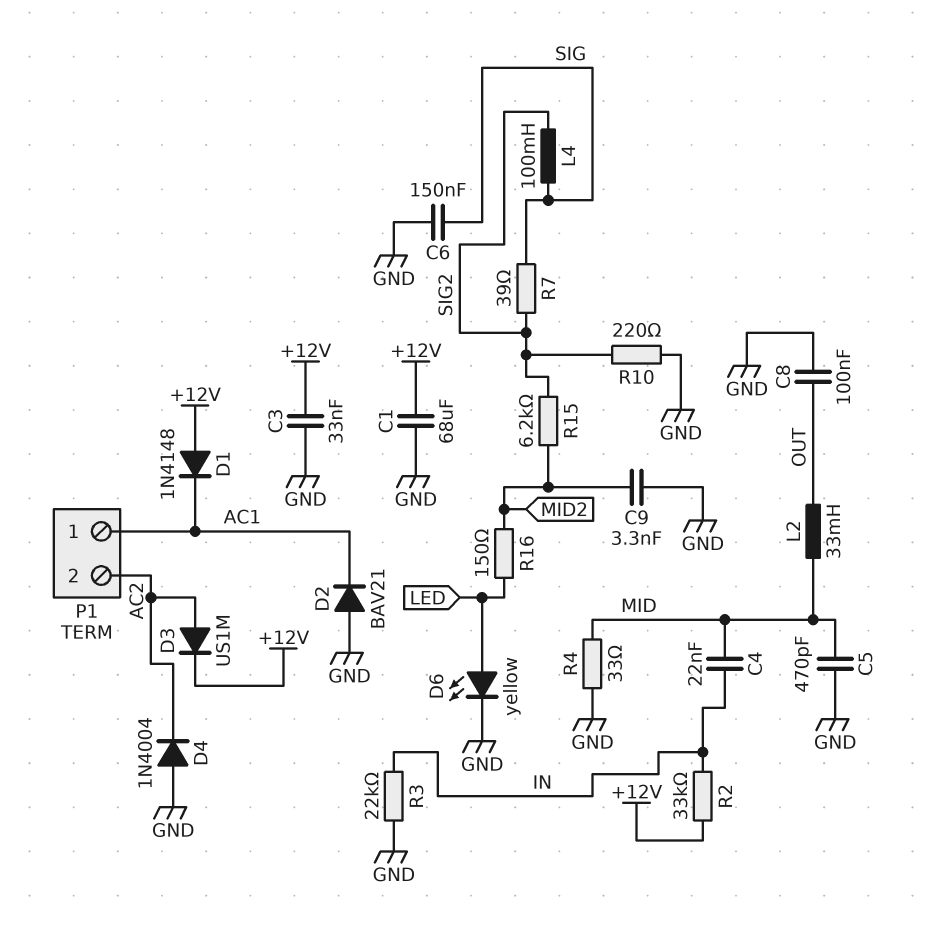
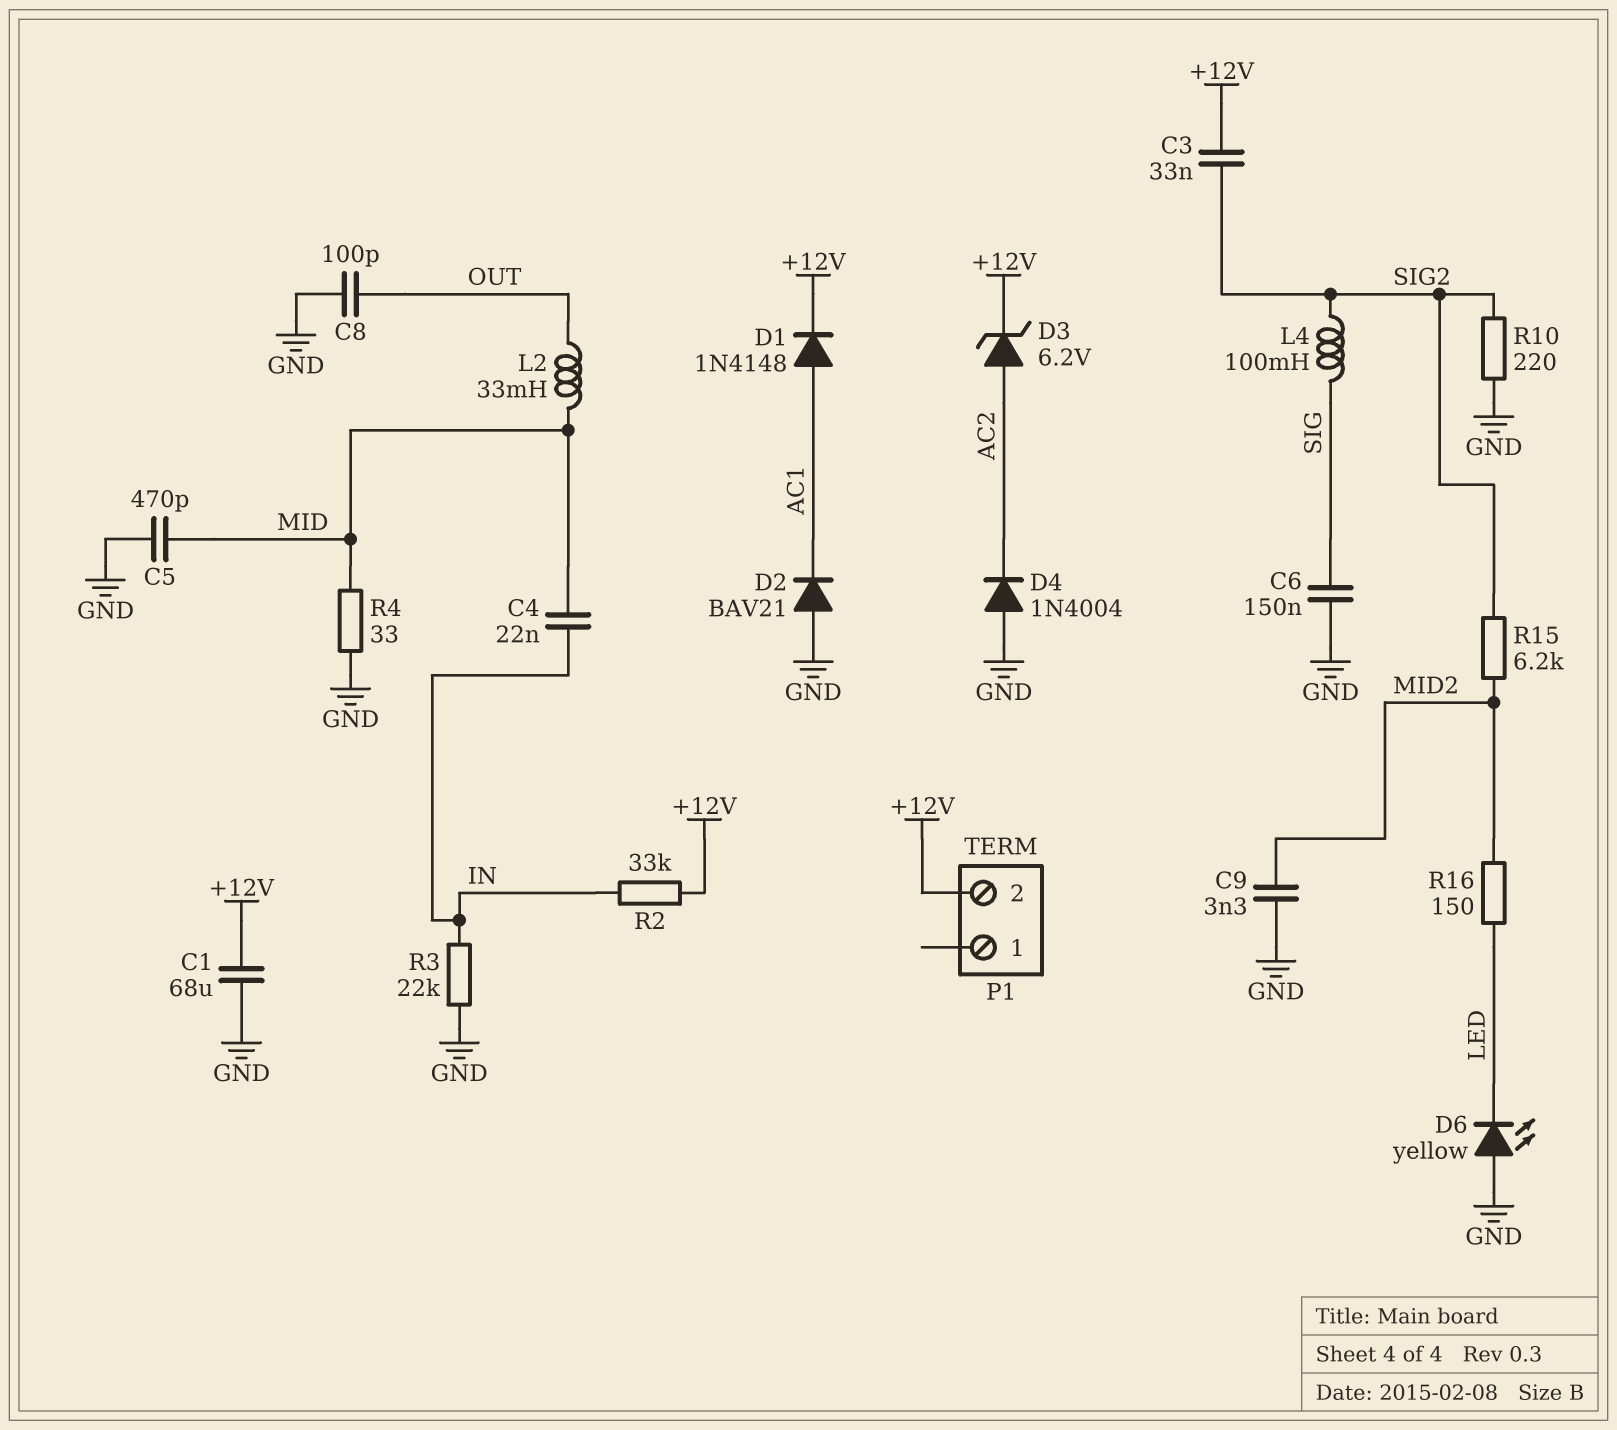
C3: 33nF (+12V, GND) -> 33nF (+12V, SIG2)
C8: 100nF (GND, OUT) -> 100pF (GND, OUT)
D1: diode 1N4148 (A +12V, K AC1) -> diode 1N4148 (A AC1, K +12V)
D3: diode US1M (A AC2, K +12V) -> zener 6.2V (A AC2, K +12V)
D6: LED yellow (A LED, K GND) -> LED yellow (A GND, K LED)
P1 pin 1: AC1 -> none
P1 pin 2: AC2 -> +12V
R7: 39 (SIG, SIG2) -> none

